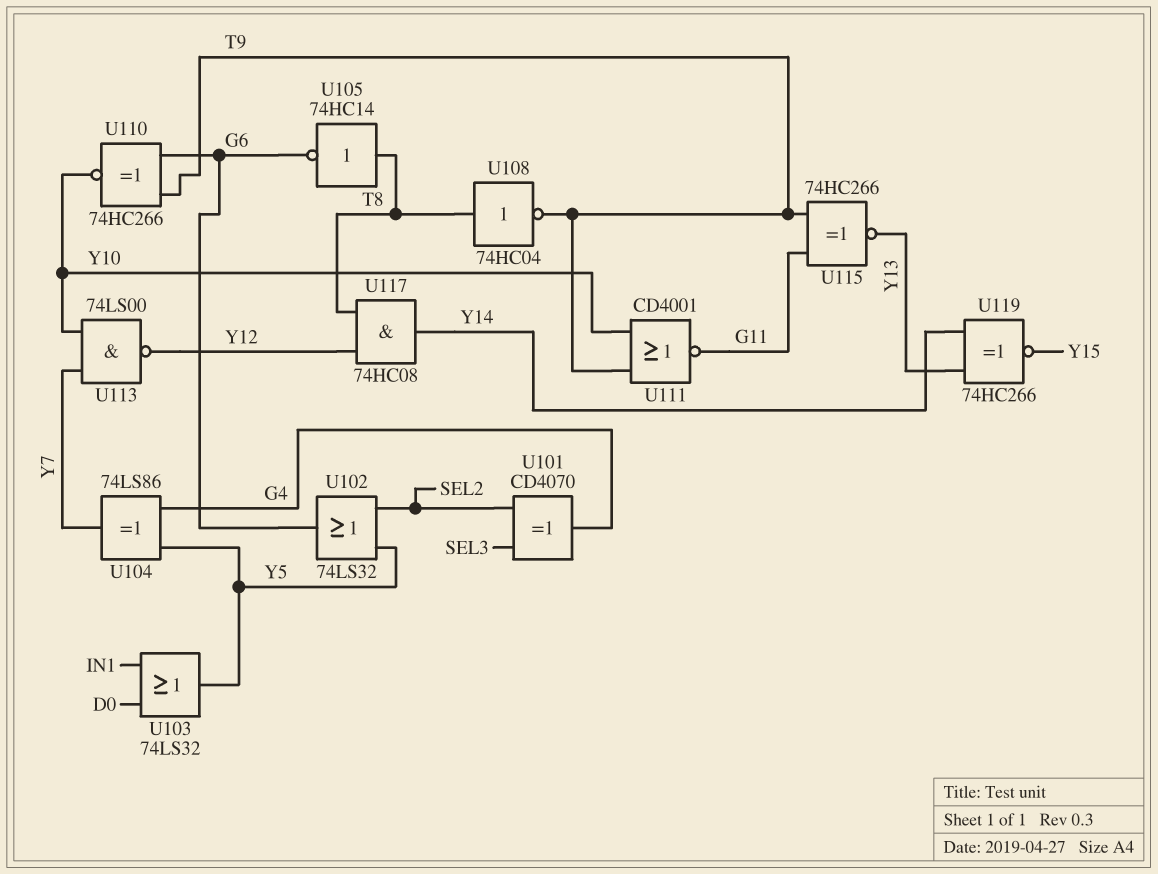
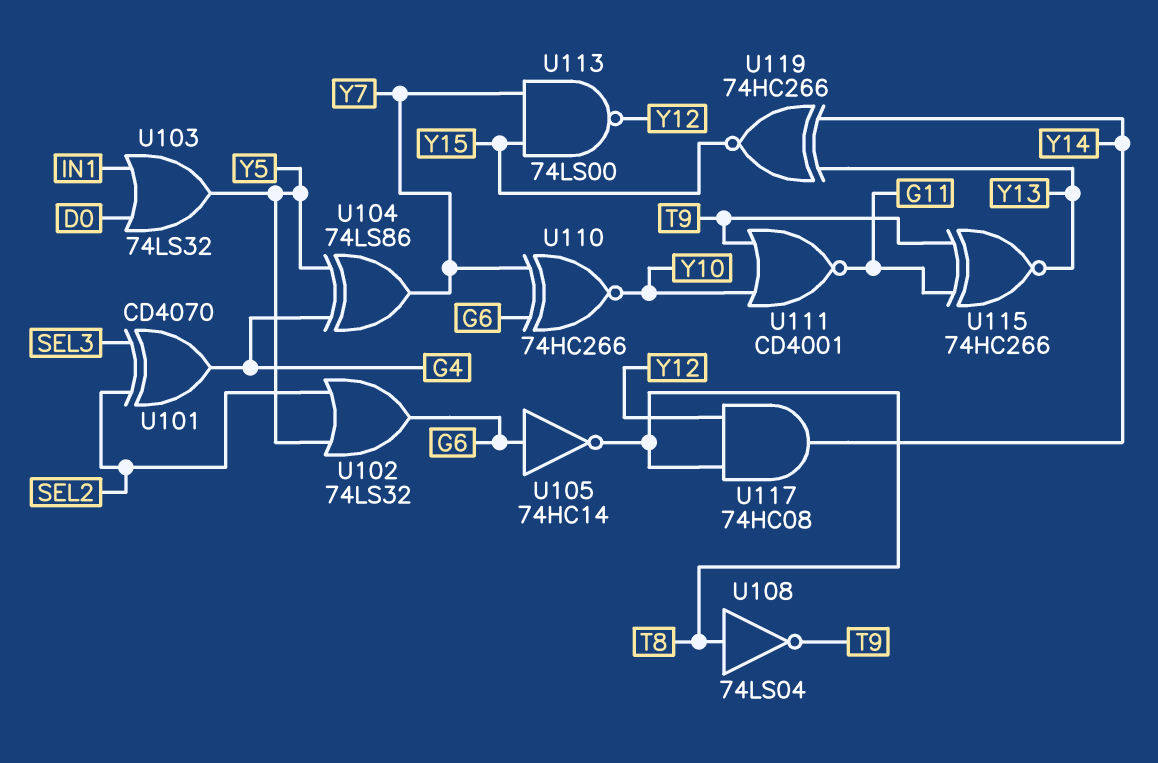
U105: NOT 74HC14 (in T8, out G6) -> NOT 74HC14 (in G6, out T8)
U108: NOT 74HC04 (in T8, out T9) -> NOT 74LS04 (in T8, out T9)
U110: XNOR 74HC266 (in G6, in T9, out Y10) -> XNOR 74HC266 (in G6, in Y7, out Y10)
U113: NAND 74LS00 (in Y7, in Y10, out Y12) -> NAND 74LS00 (in Y7, in Y15, out Y12)

